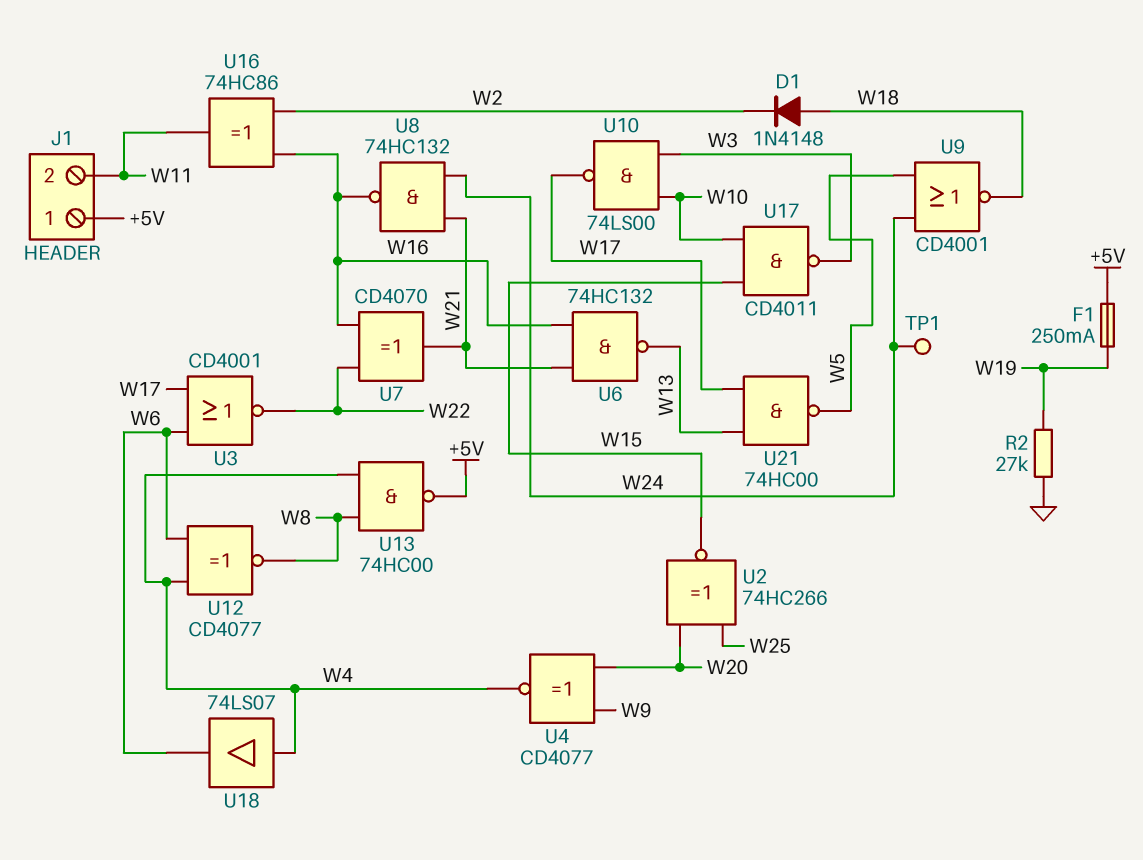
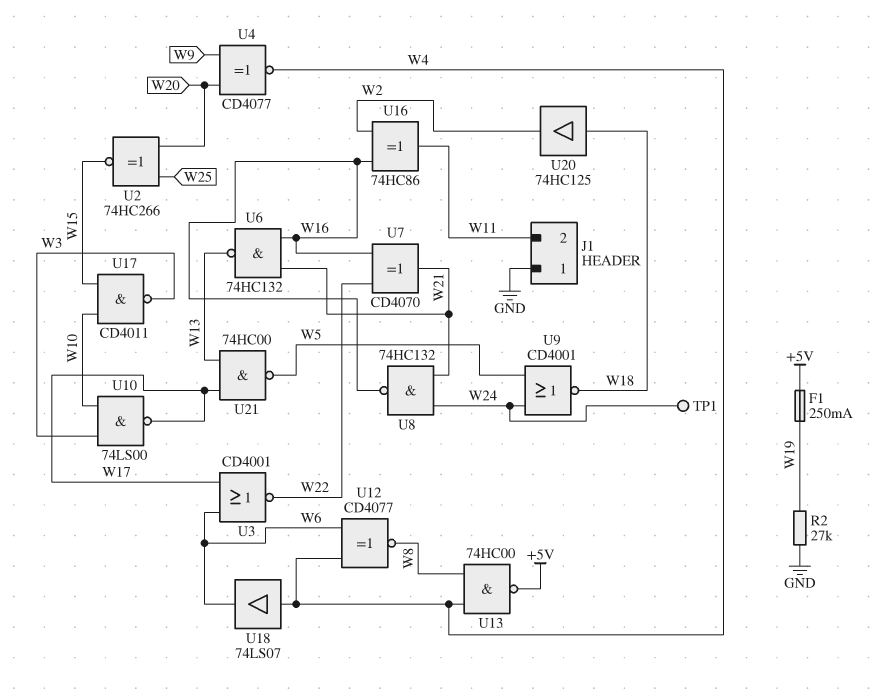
D1: diode 1N4148 (A W18, K W2) -> none
J1 pin 1: +5V -> GND
U20: none -> buffer 74HC125 (in W18, out W2)

